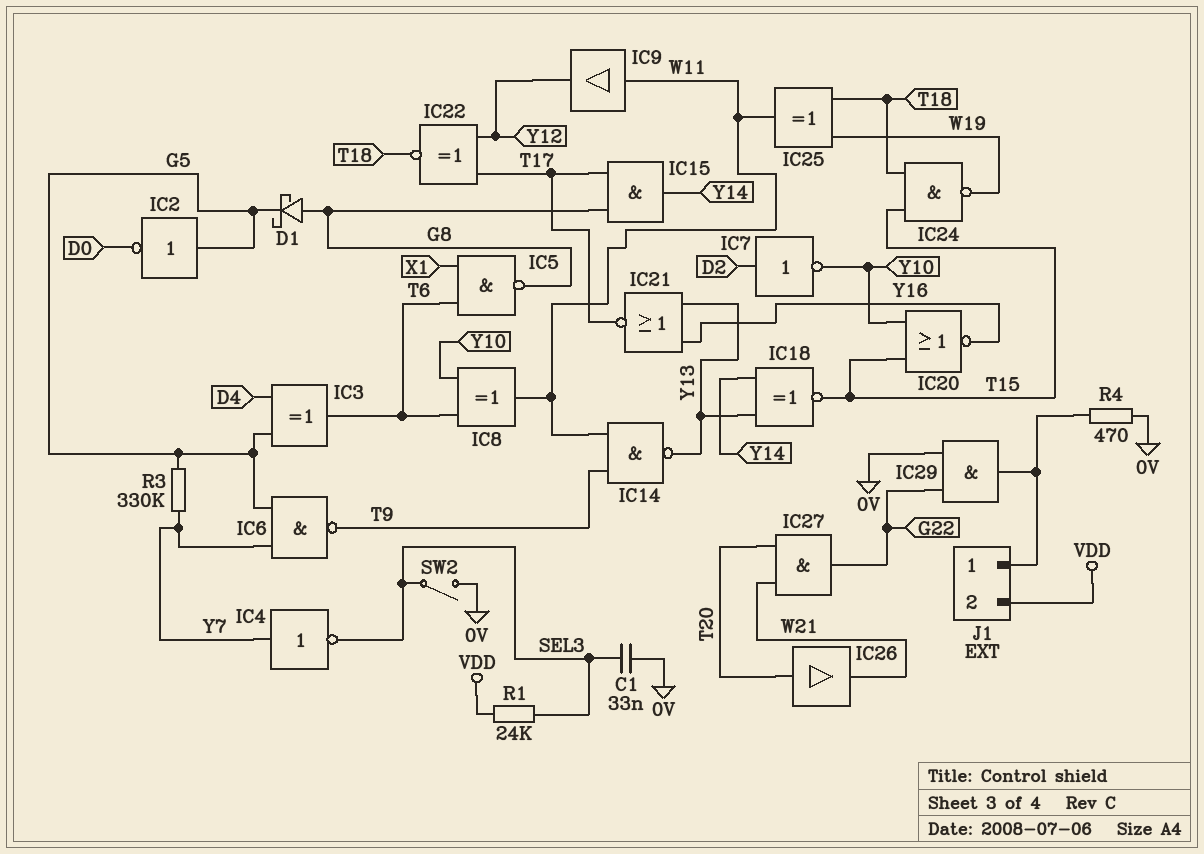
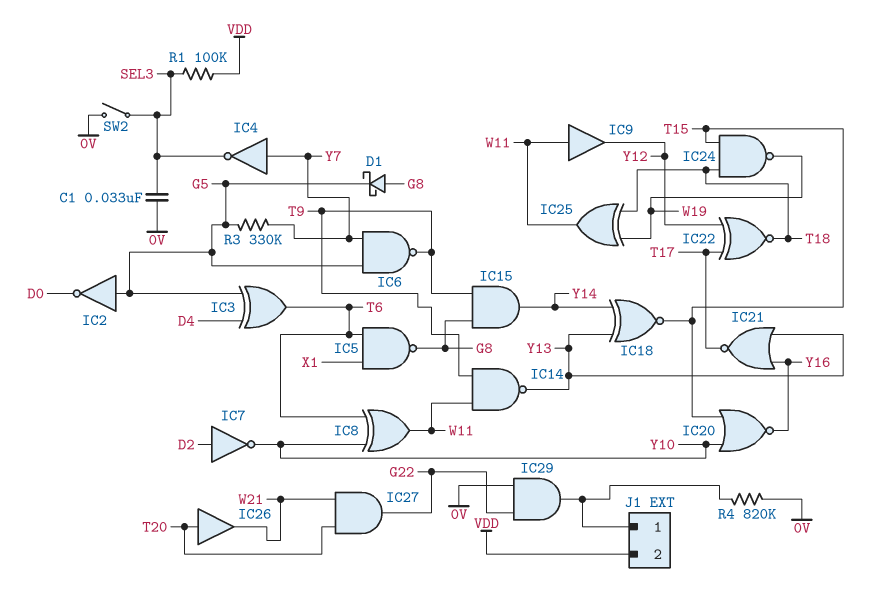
IC15: AND (in G8, in T17, out Y14) -> AND (in G8, in T9, out Y14)
R1: 24k (SEL3, VDD) -> 100k (SEL3, VDD)
R4: 470 (0V, J1/1) -> 820k (0V, J1/1)

